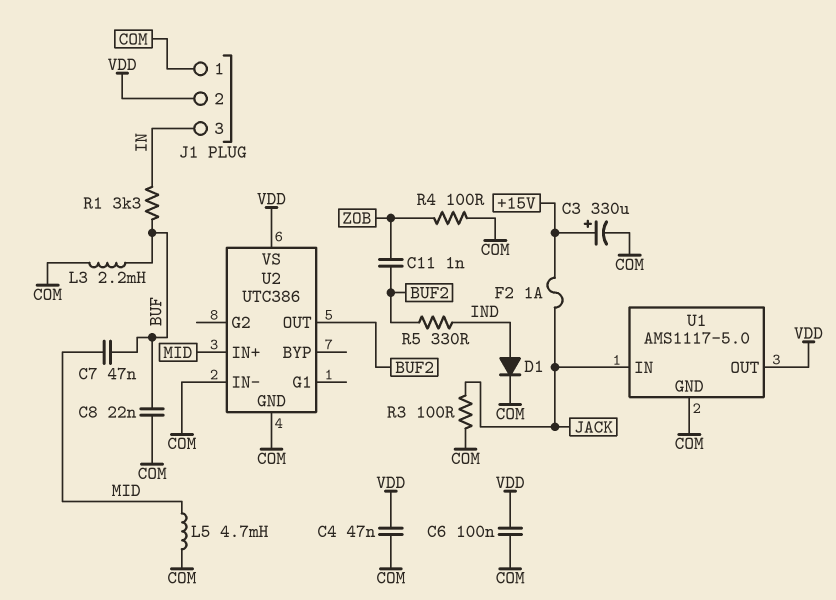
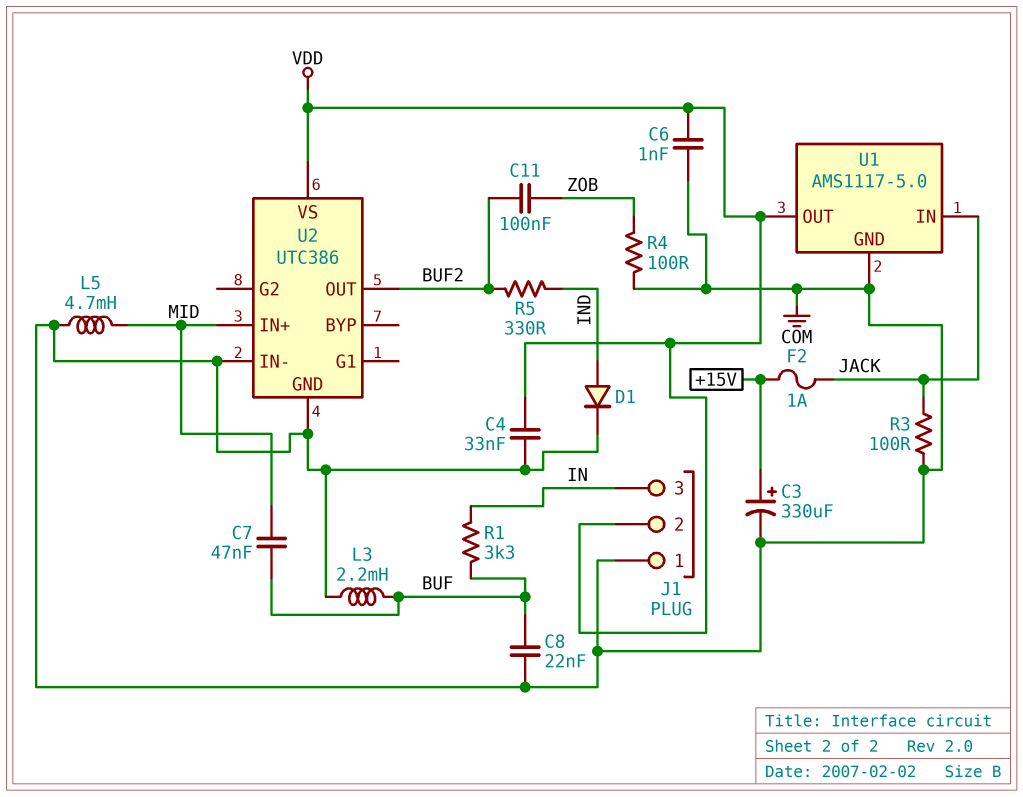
C4: 47nF (COM, VDD) -> 33nF (COM, VDD)
C6: 100nF (COM, VDD) -> 1nF (COM, VDD)
C11: 1nF (BUF2, ZOB) -> 100nF (BUF2, ZOB)

